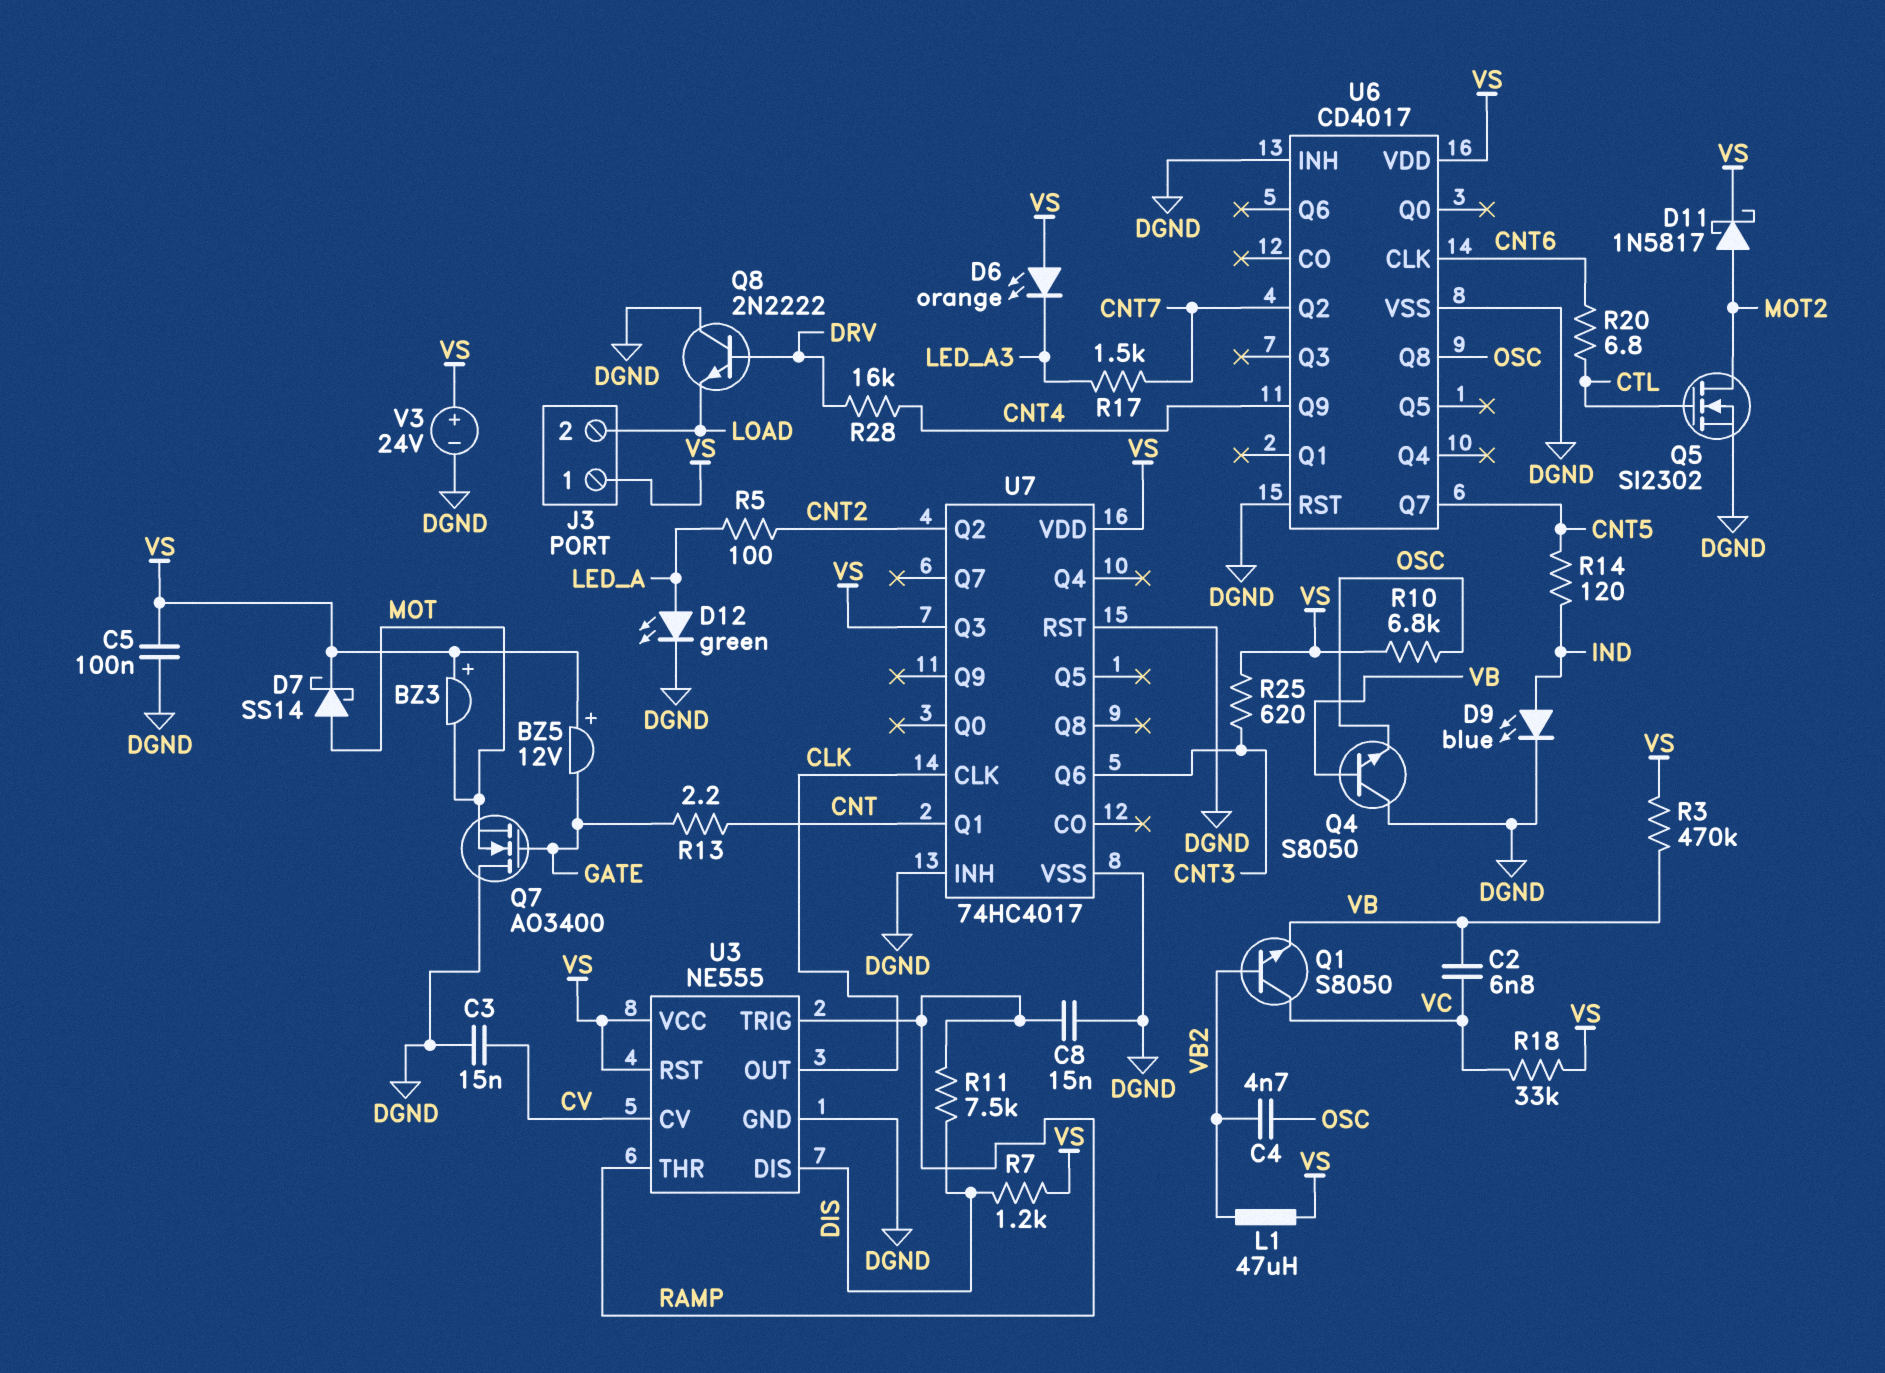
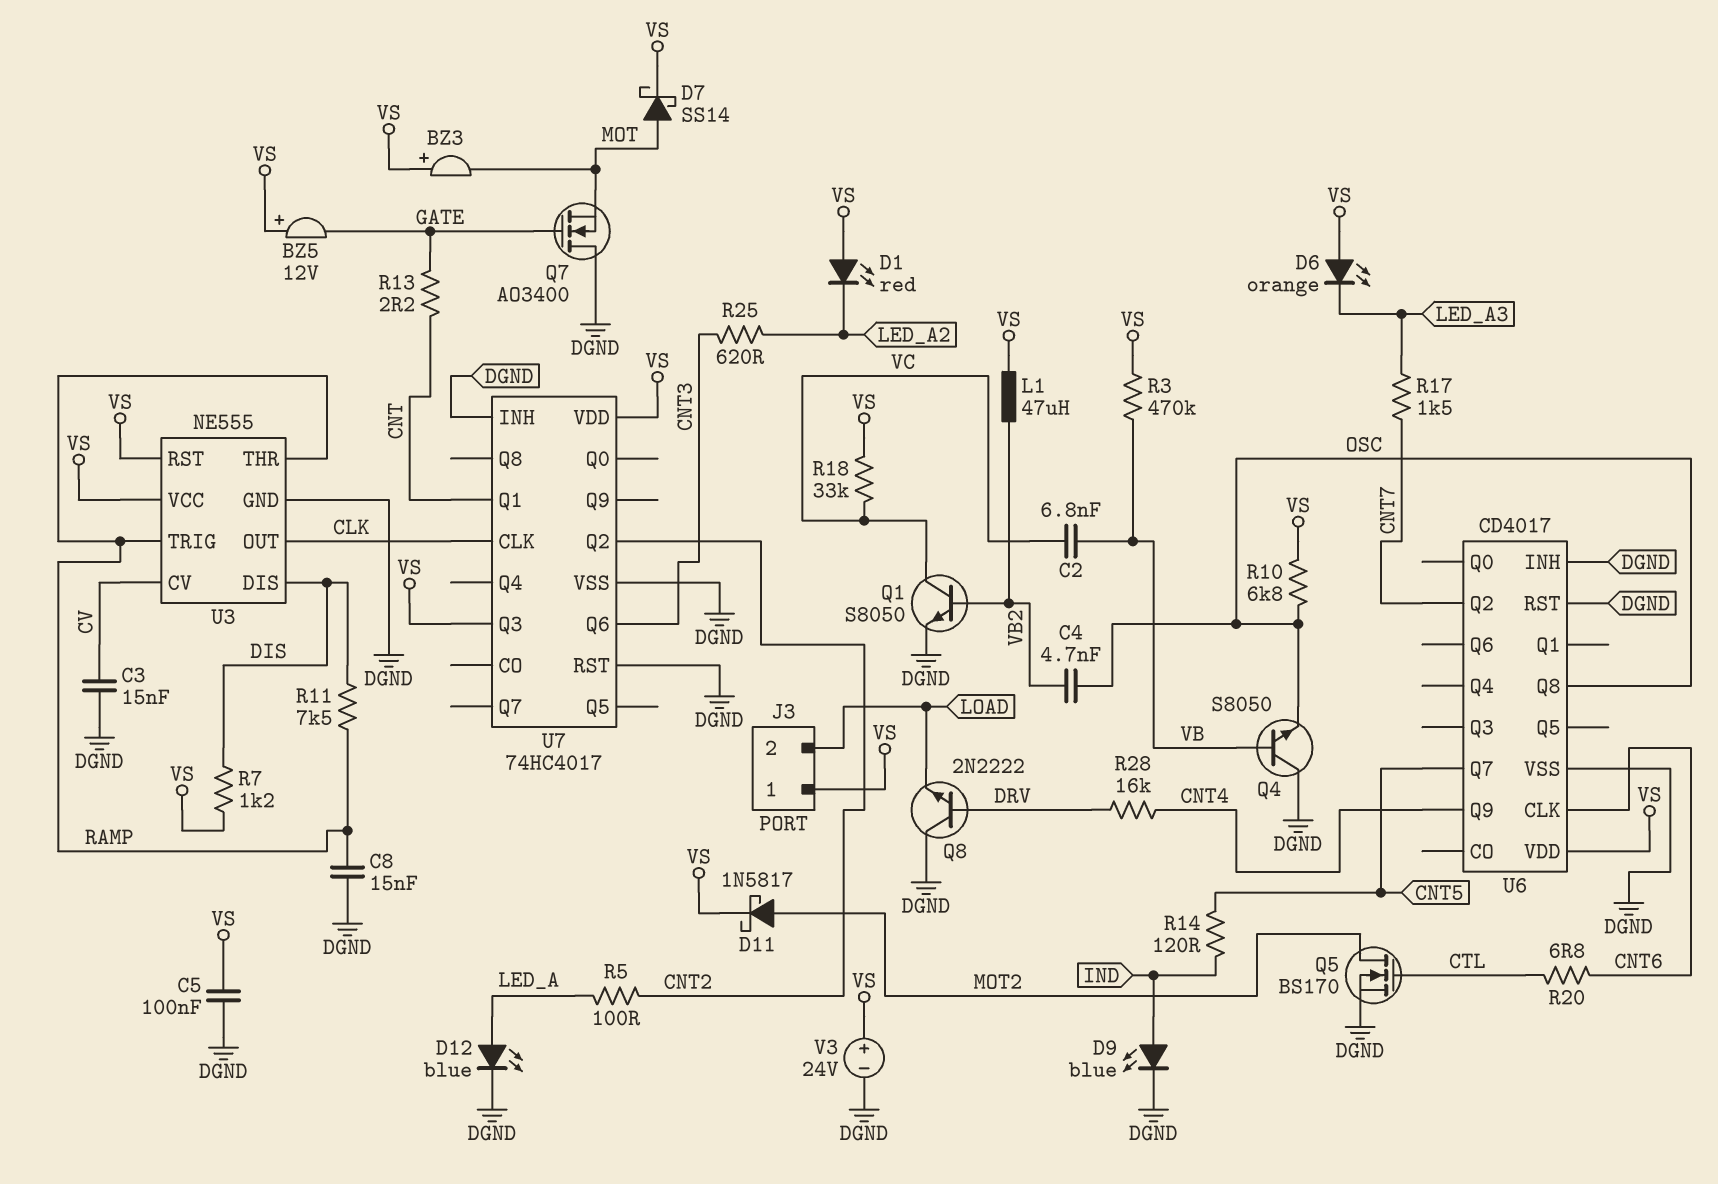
D1: none -> LED red (A VS, K LED_A2)
D12: LED green (A LED_A, K DGND) -> LED blue (A LED_A, K DGND)
Q1: NPN S8050 (B VB2, C VC, E VB) -> NPN S8050 (B VB2, C VC, E DGND)
Q5: NMOS SI2302 (G CTL, D MOT2, S DGND) -> NMOS BS170 (G CTL, D MOT2, S DGND)
R25: 620 (CNT3, VS) -> 620 (CNT3, LED_A2)

